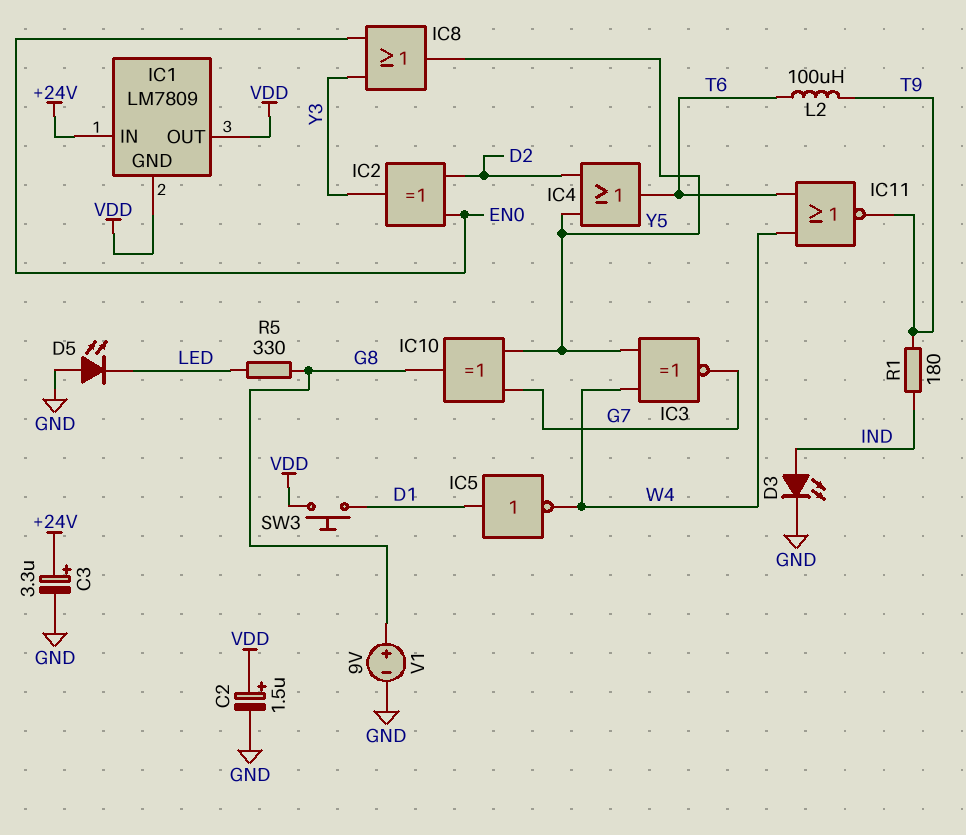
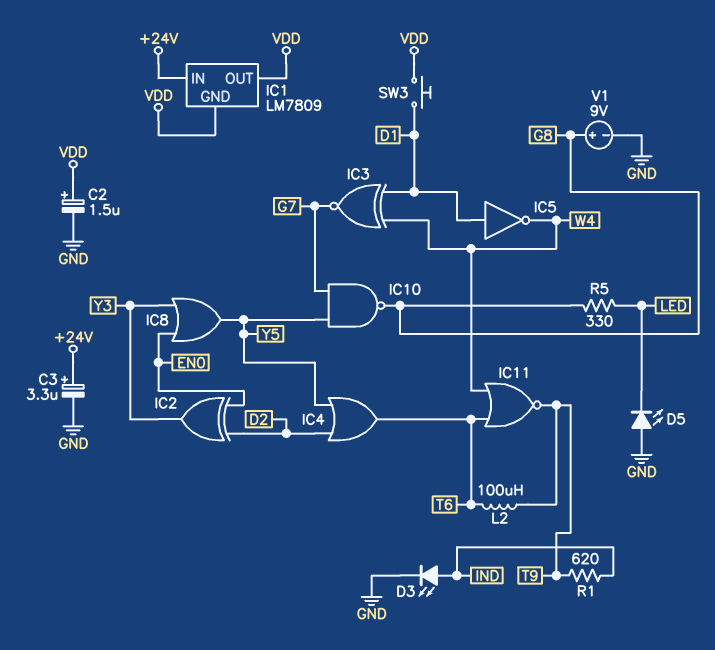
IC3: XNOR (in W4, in Y5, out G7) -> XNOR (in D1, in W4, out G7)
IC10: XOR (in G7, in Y5, out G8) -> NAND (in G7, in Y5, out G8)
R1: 180 (IND, T9) -> 620 (IND, T9)

